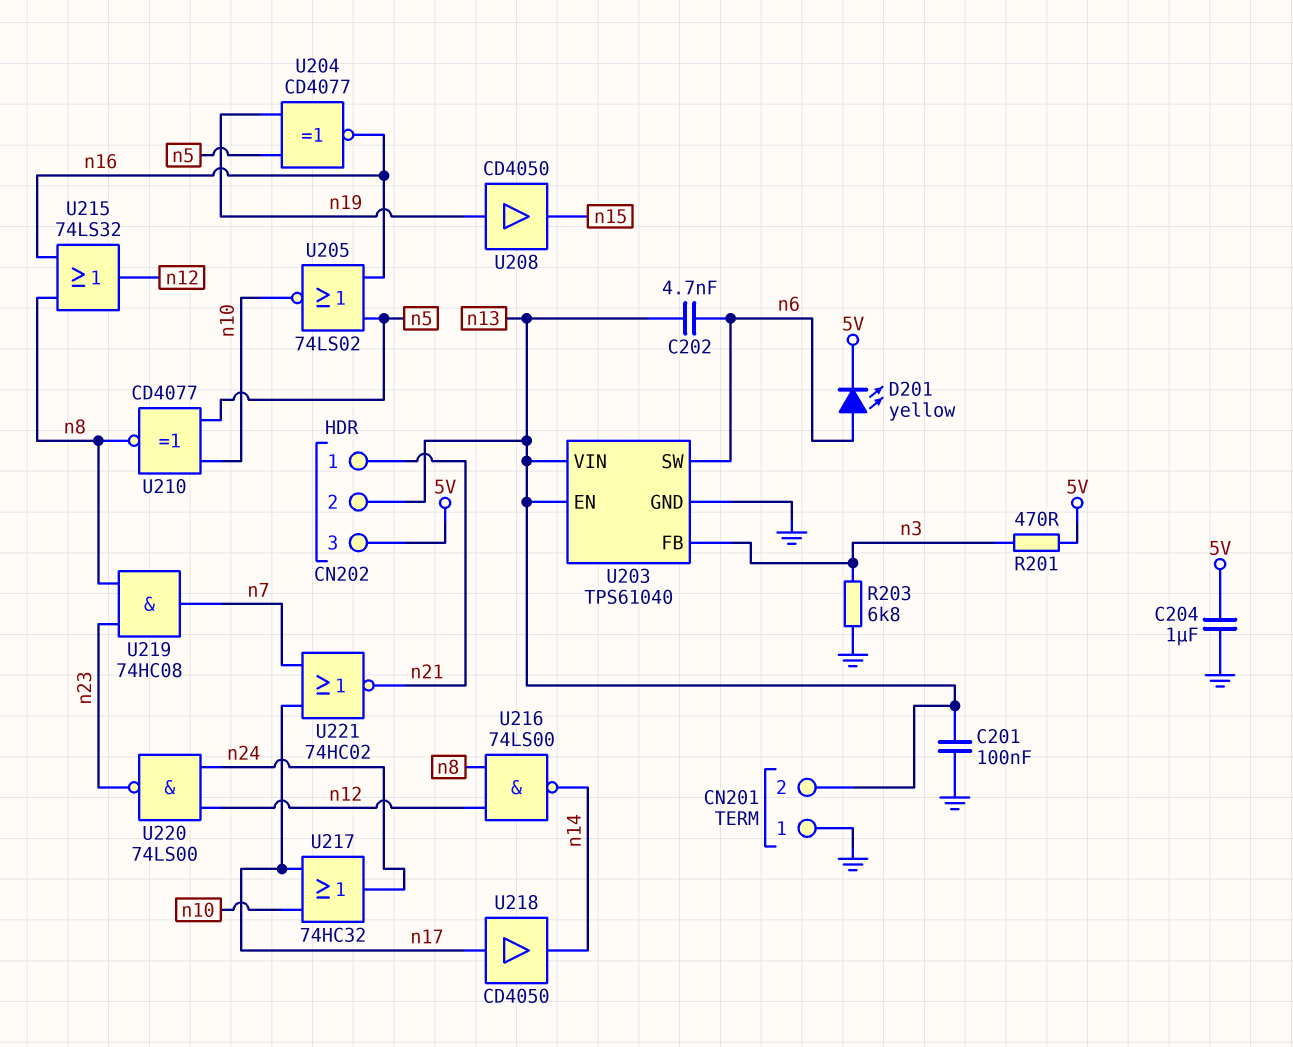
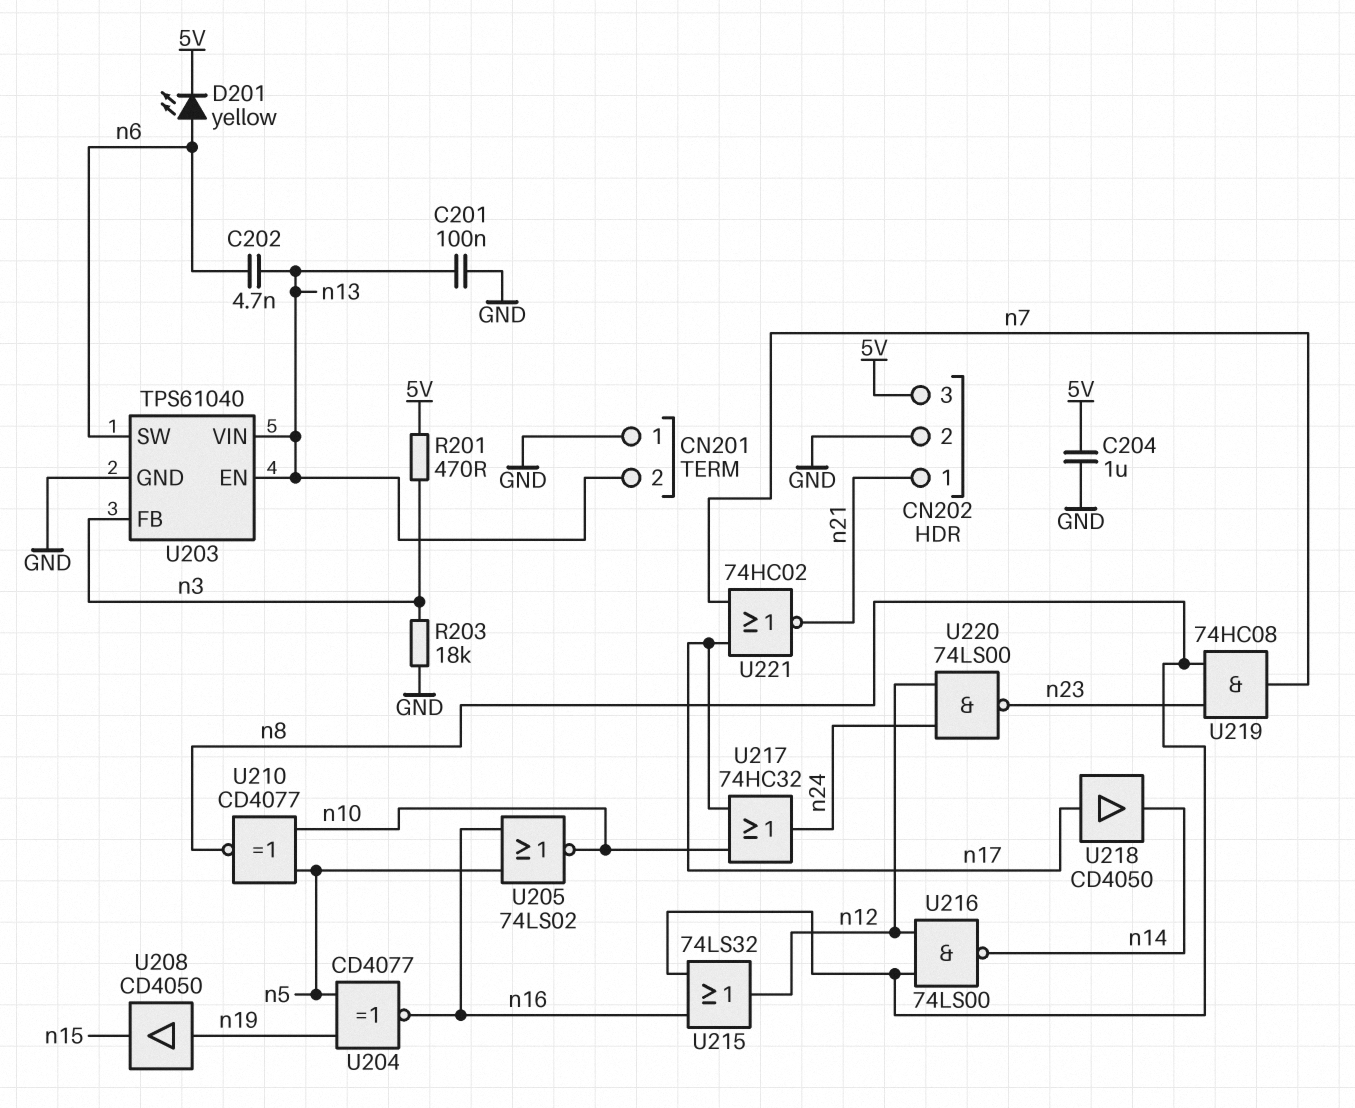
CN202 pin 2: n13 -> GND
R203: 6.8k (GND, n3) -> 18k (GND, n3)

